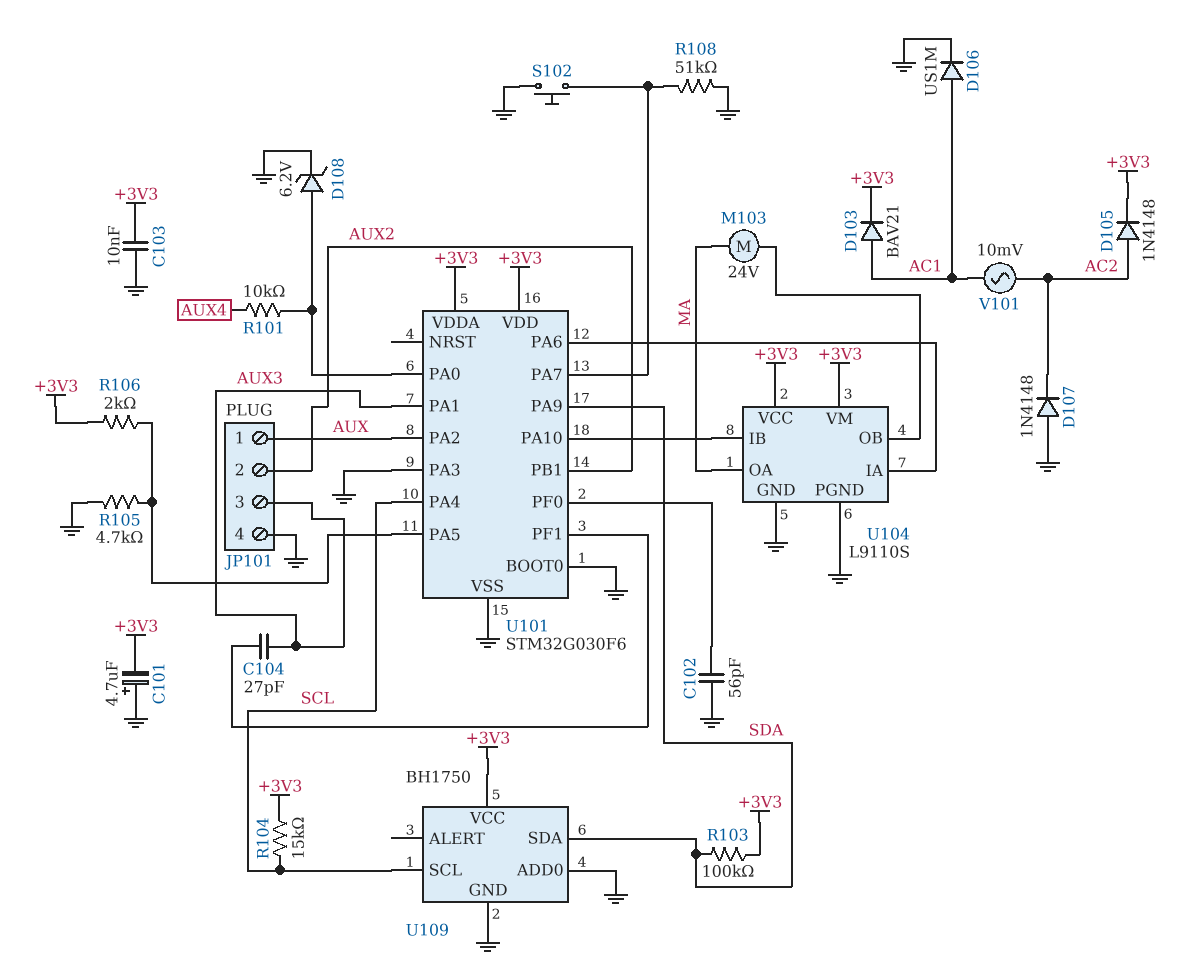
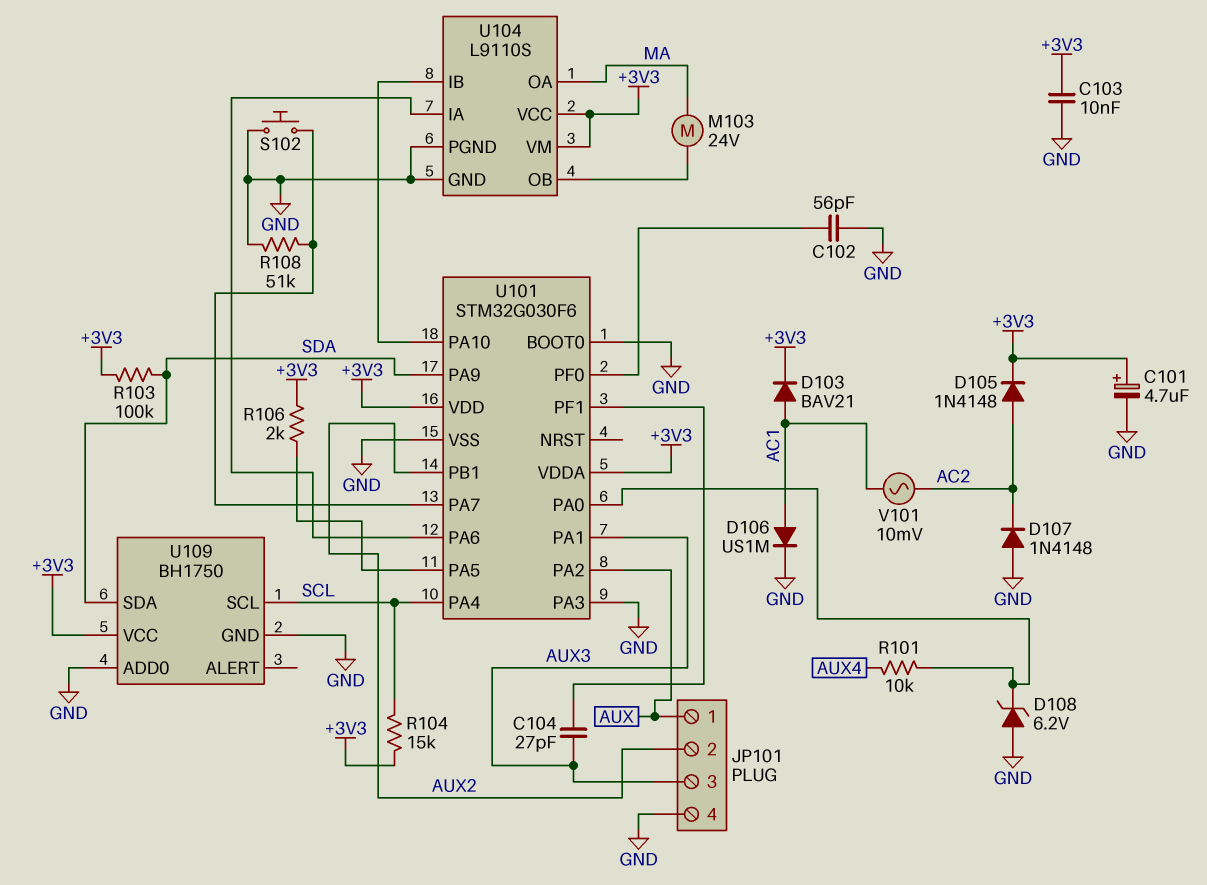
C101: 4.7uF (plus GND, minus +3V3) -> 4.7uF (plus +3V3, minus GND)
D108: zener 6.2V (A U101/PA0, K GND) -> zener 6.2V (A GND, K U101/PA0)
R105: 4.7k (GND, U101/PA5) -> none

